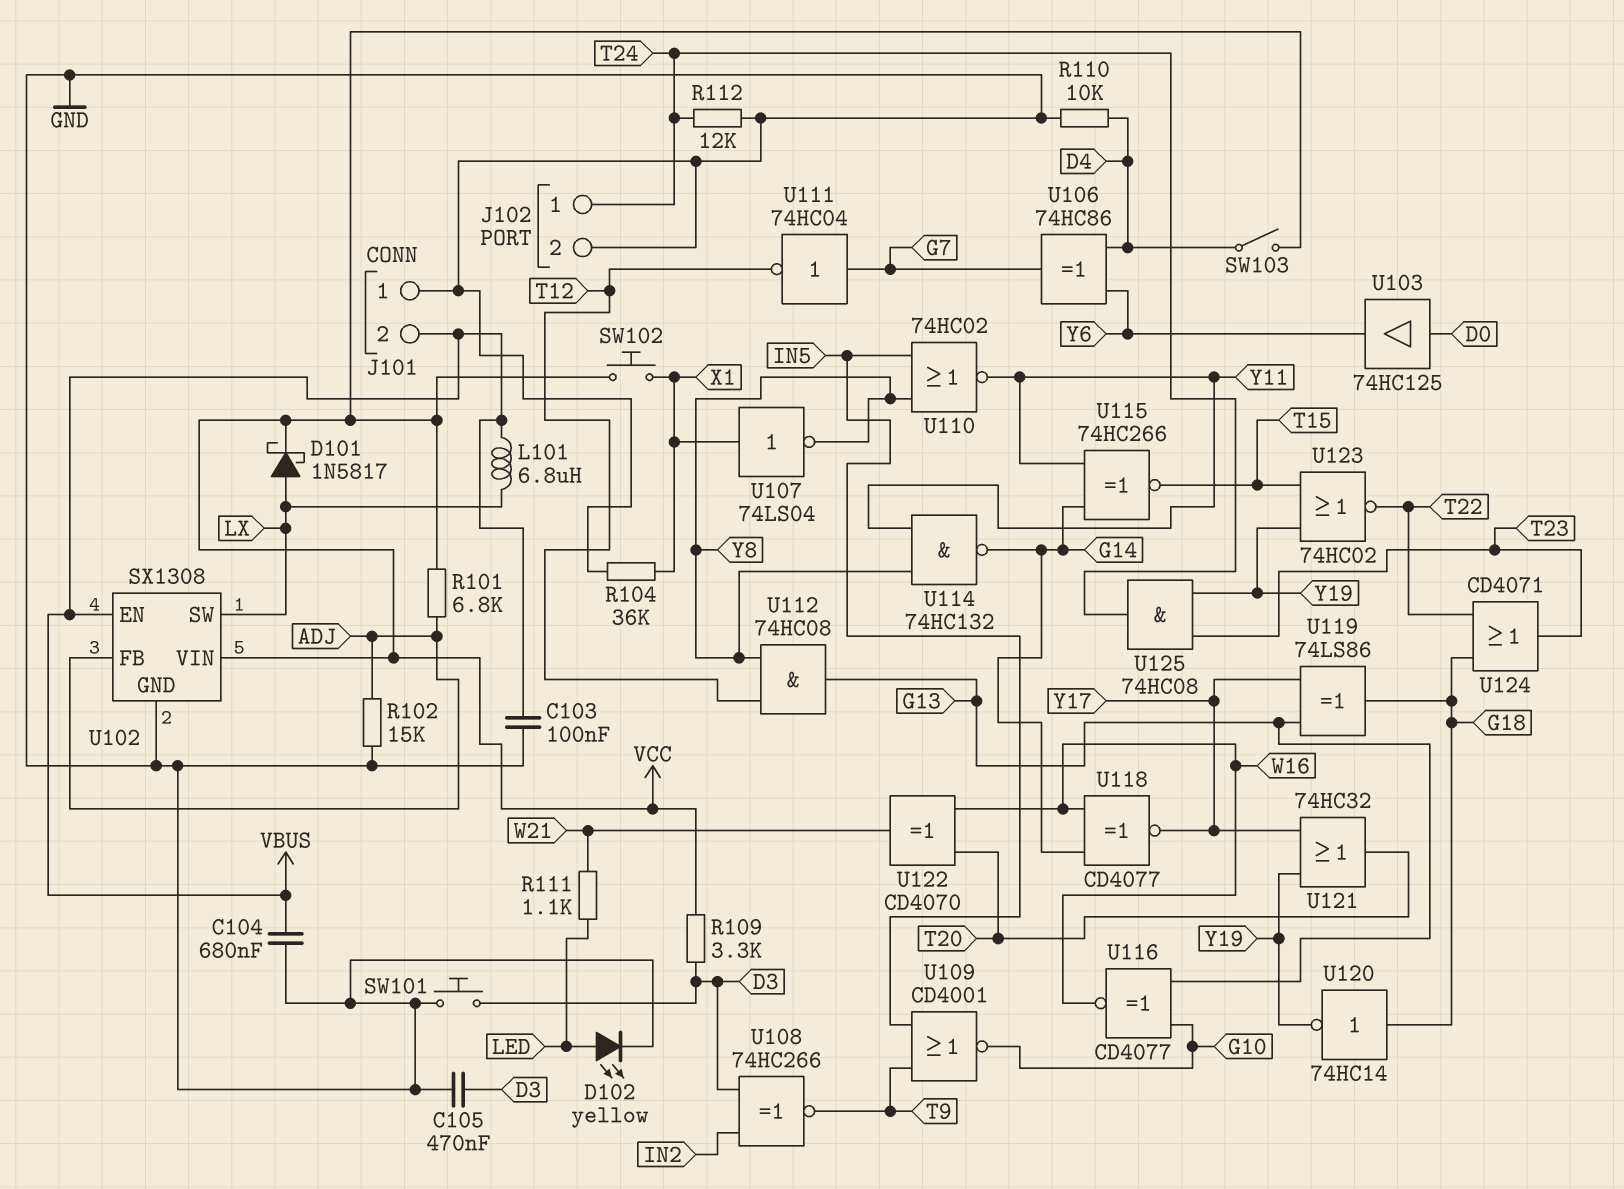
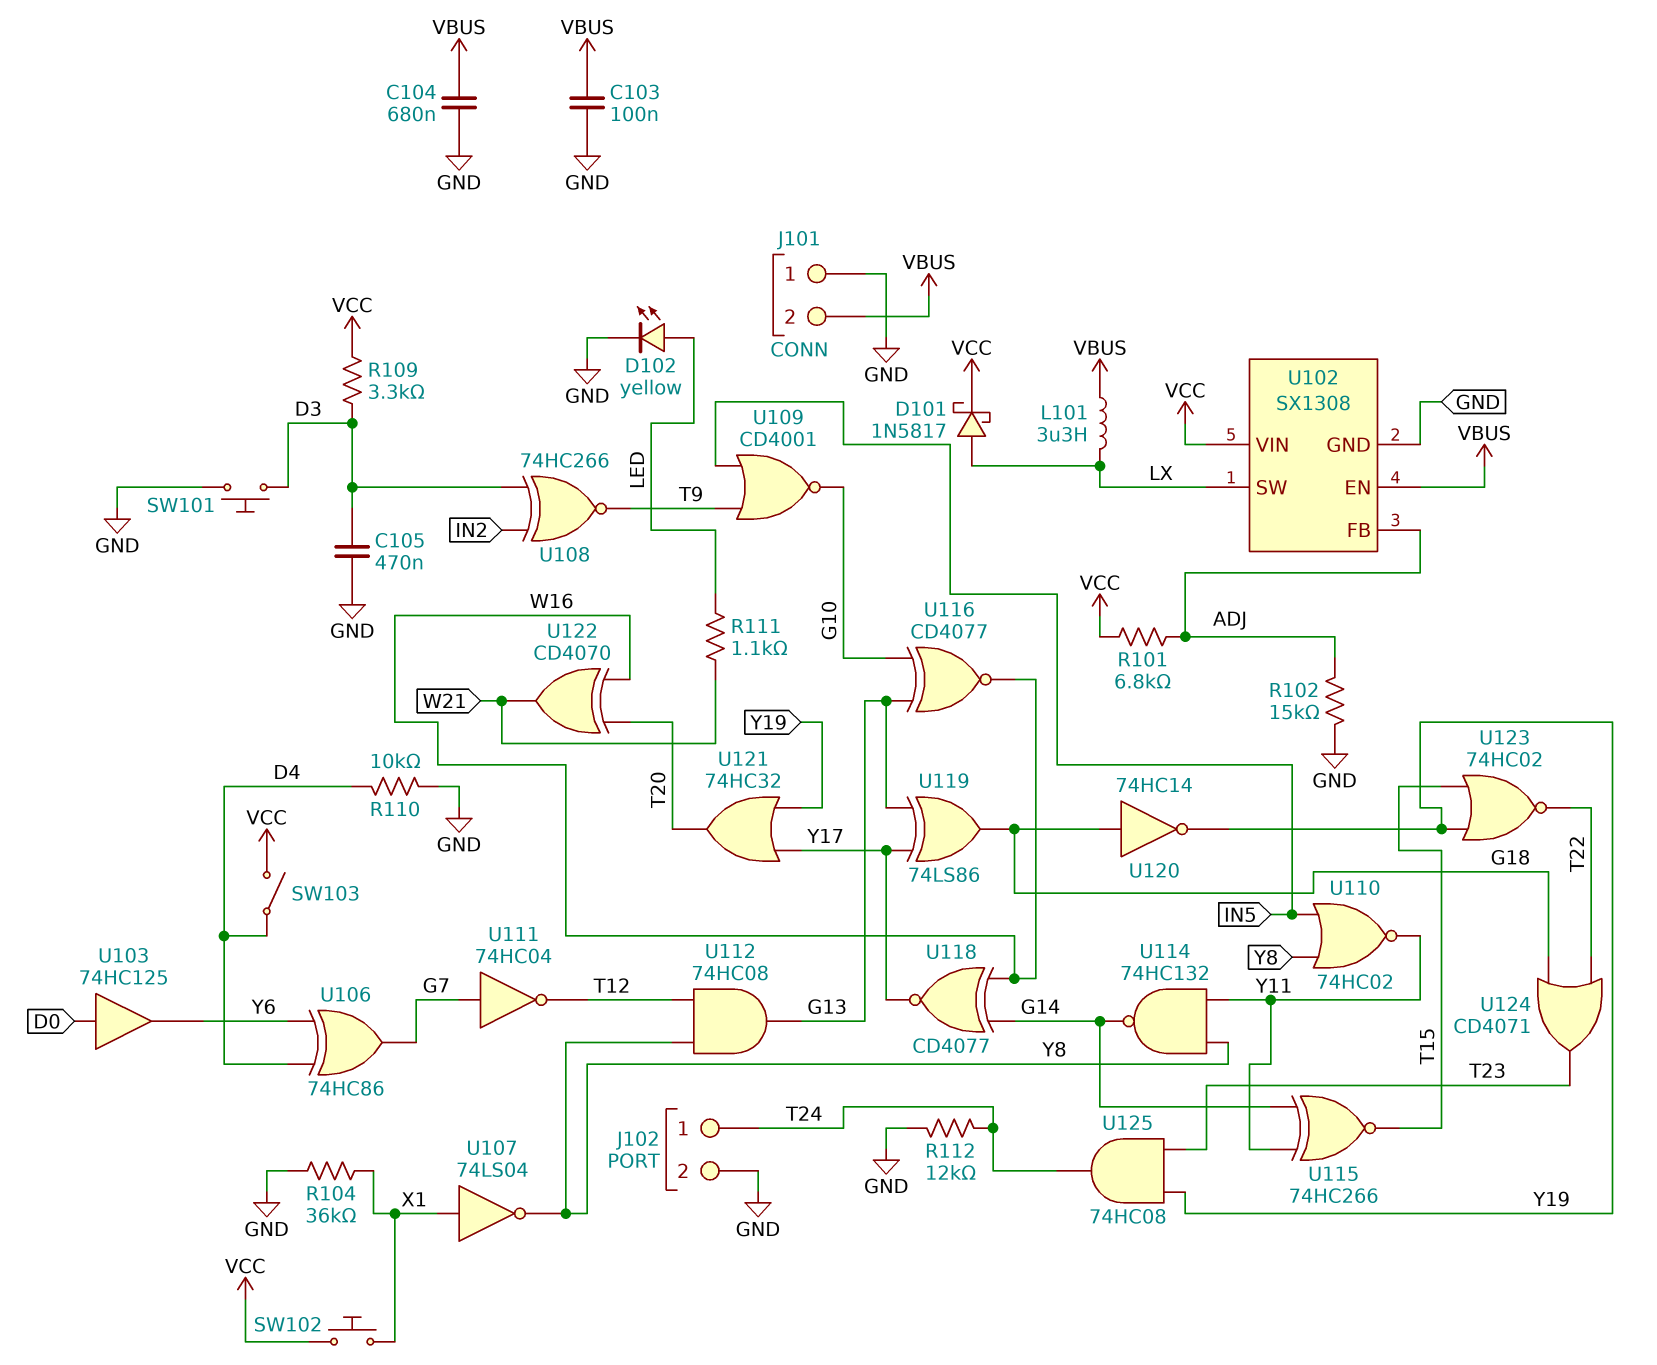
L101: 6.8uH (LX, VBUS) -> 3.3uH (LX, VBUS)

